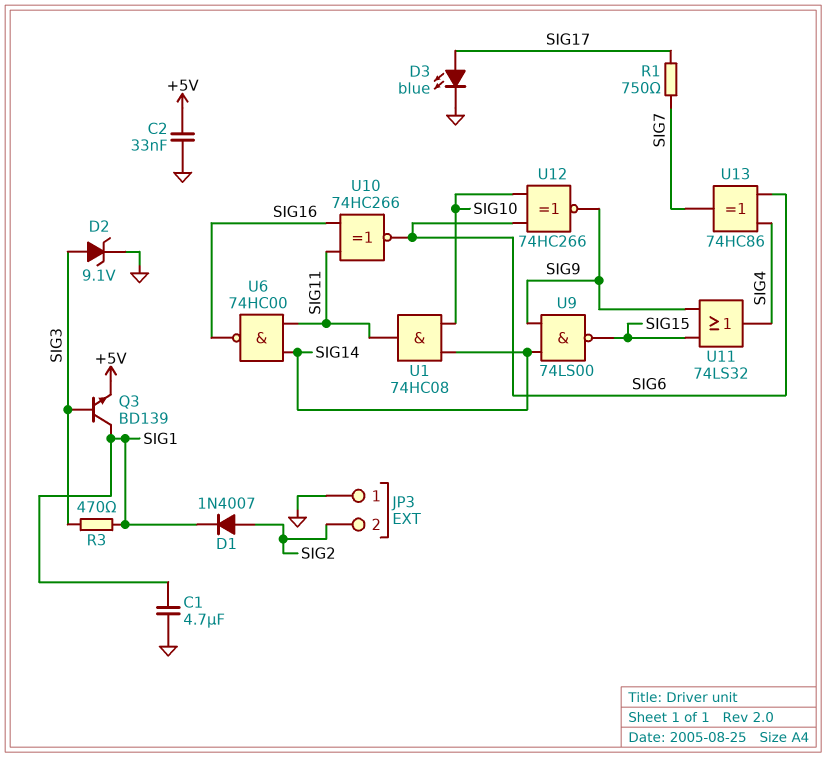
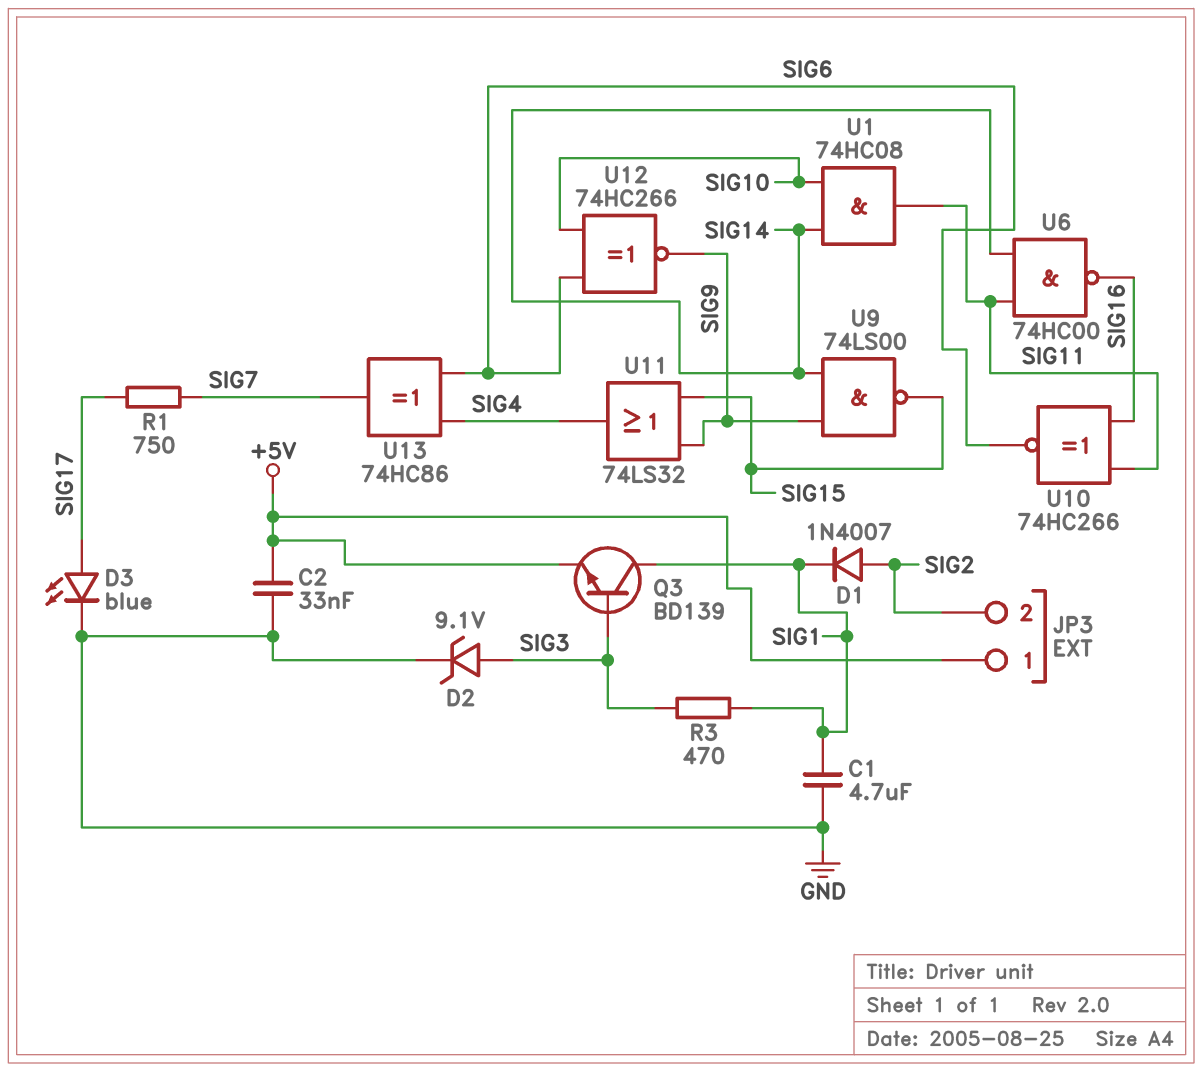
JP3 pin 1: GND -> +5V

